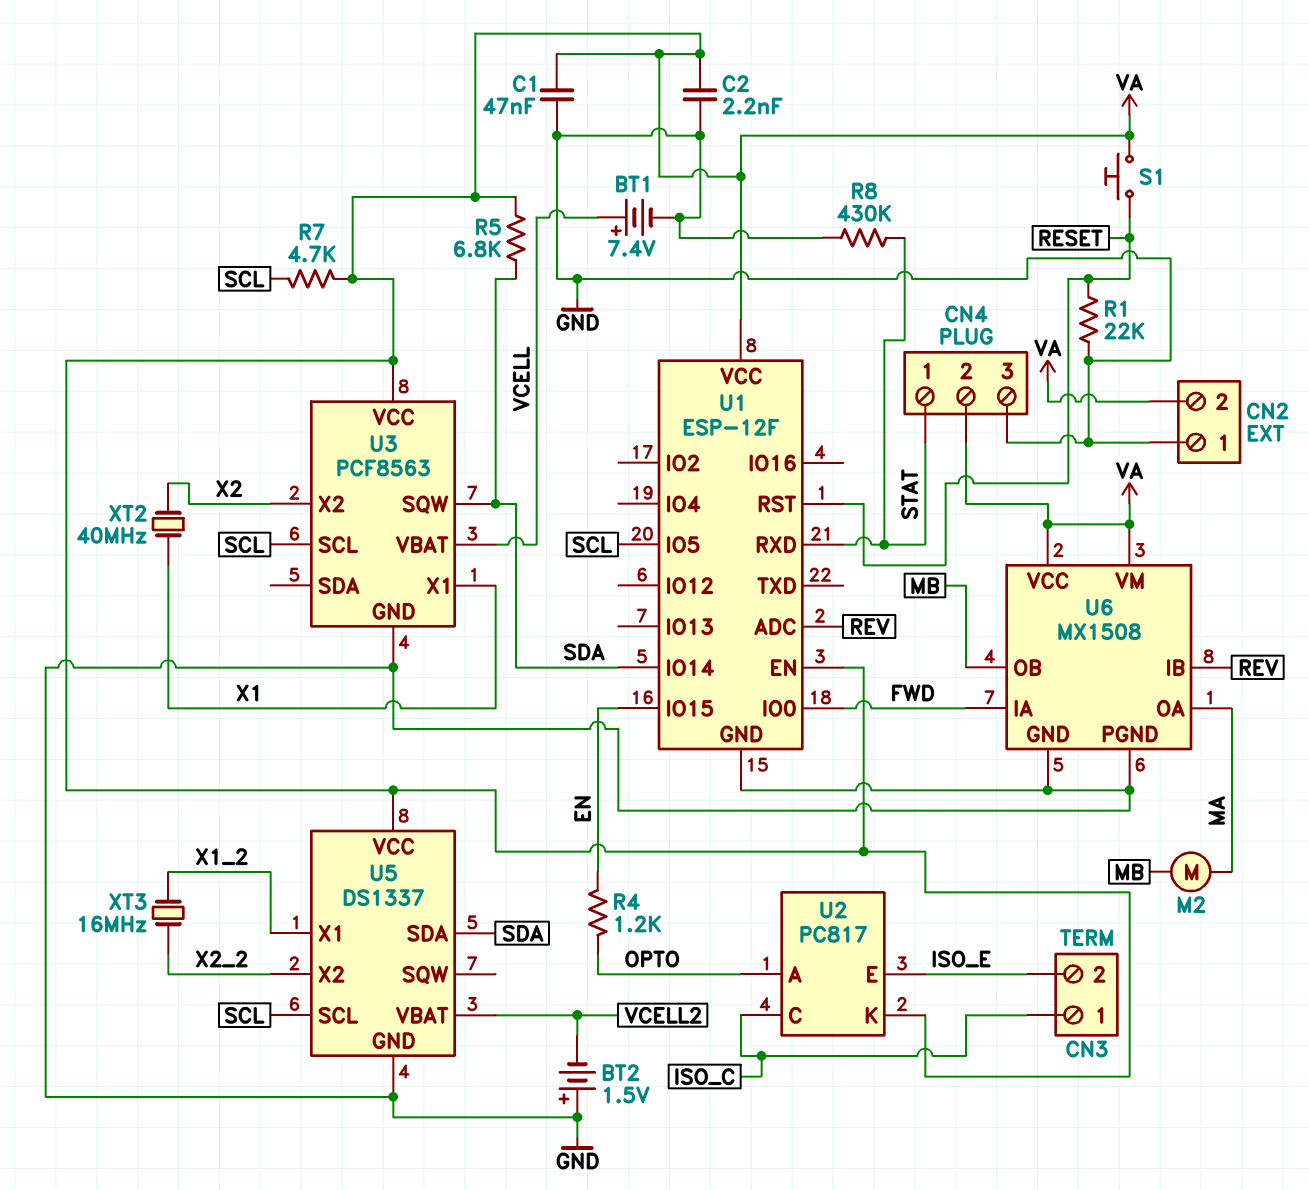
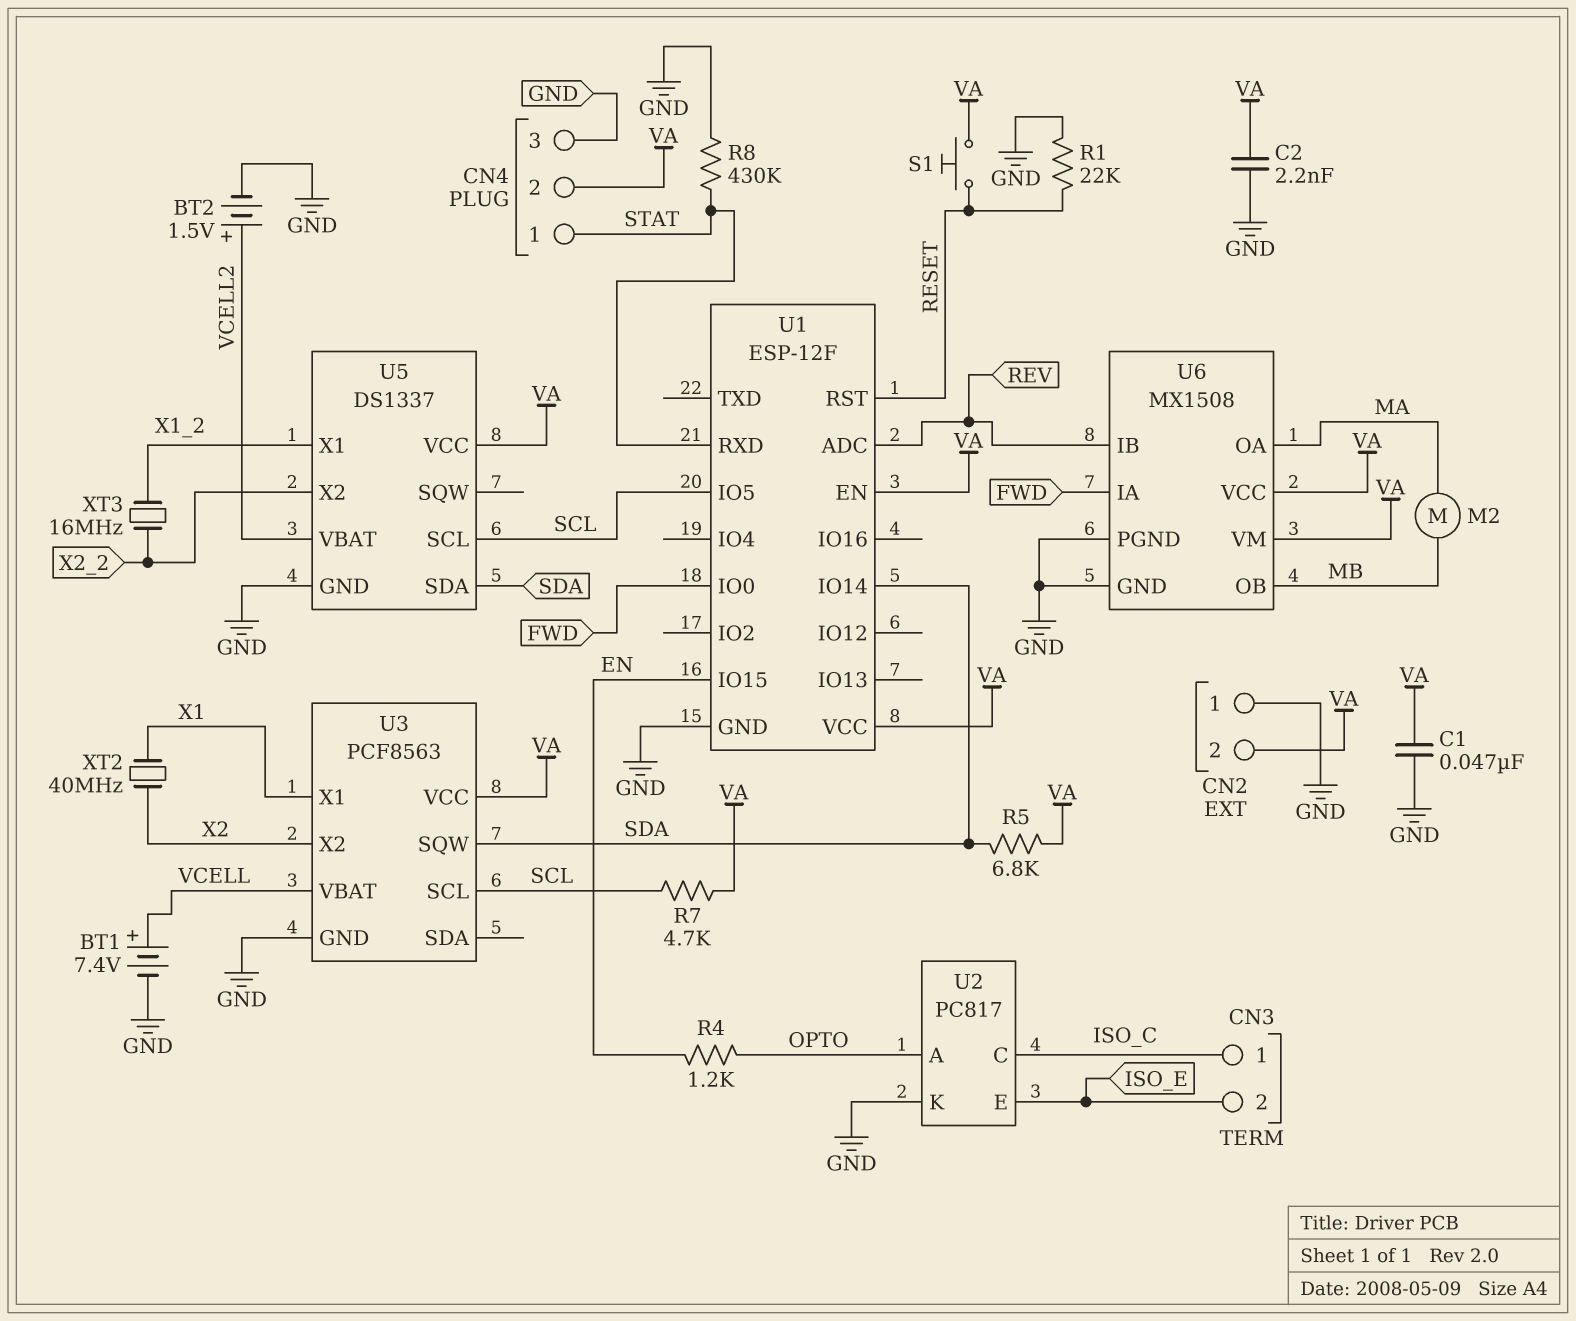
BT2: 1.5V (plus GND, minus VCELL2) -> 1.5V (plus VCELL2, minus GND)
U2 pin K: VA -> GND

